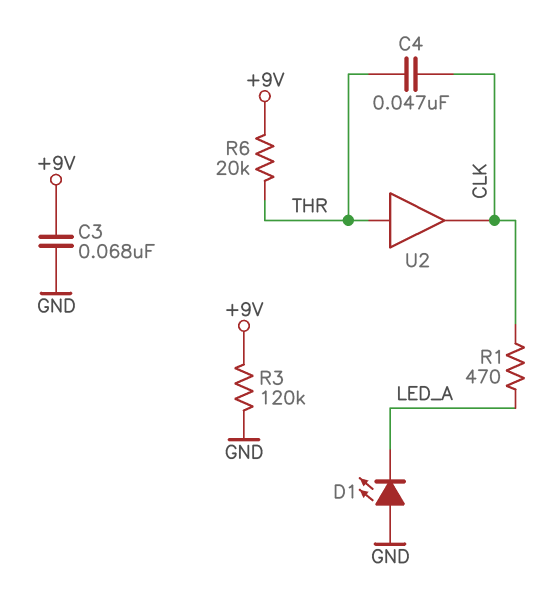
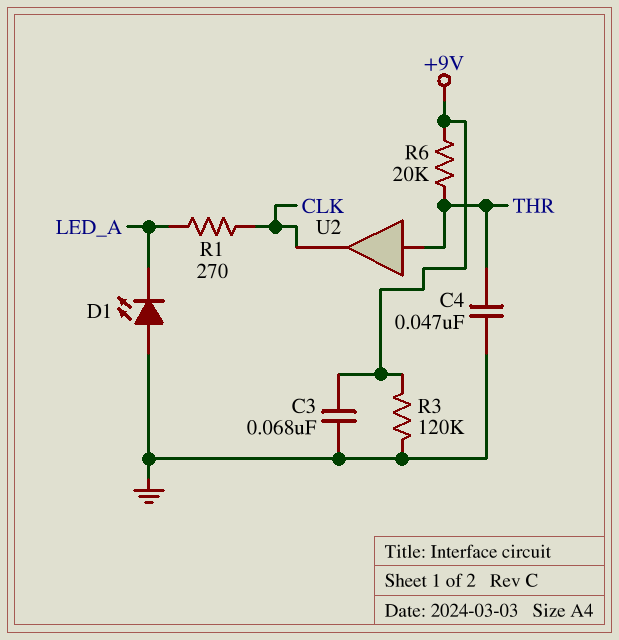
C4: 47nF (CLK, THR) -> 47nF (GND, THR)
R1: 470 (CLK, LED_A) -> 270 (CLK, LED_A)

